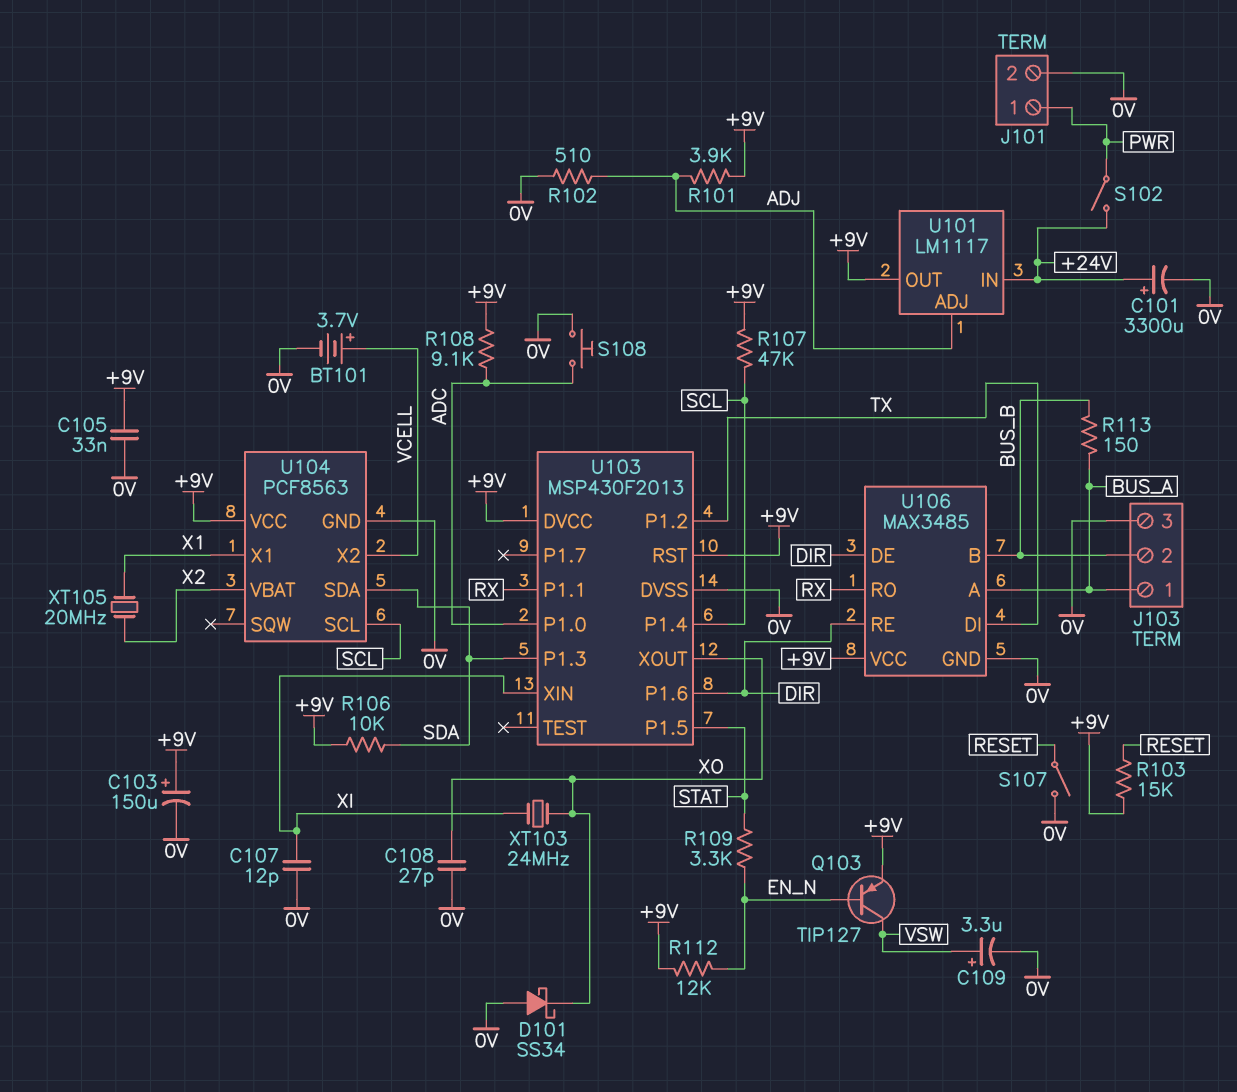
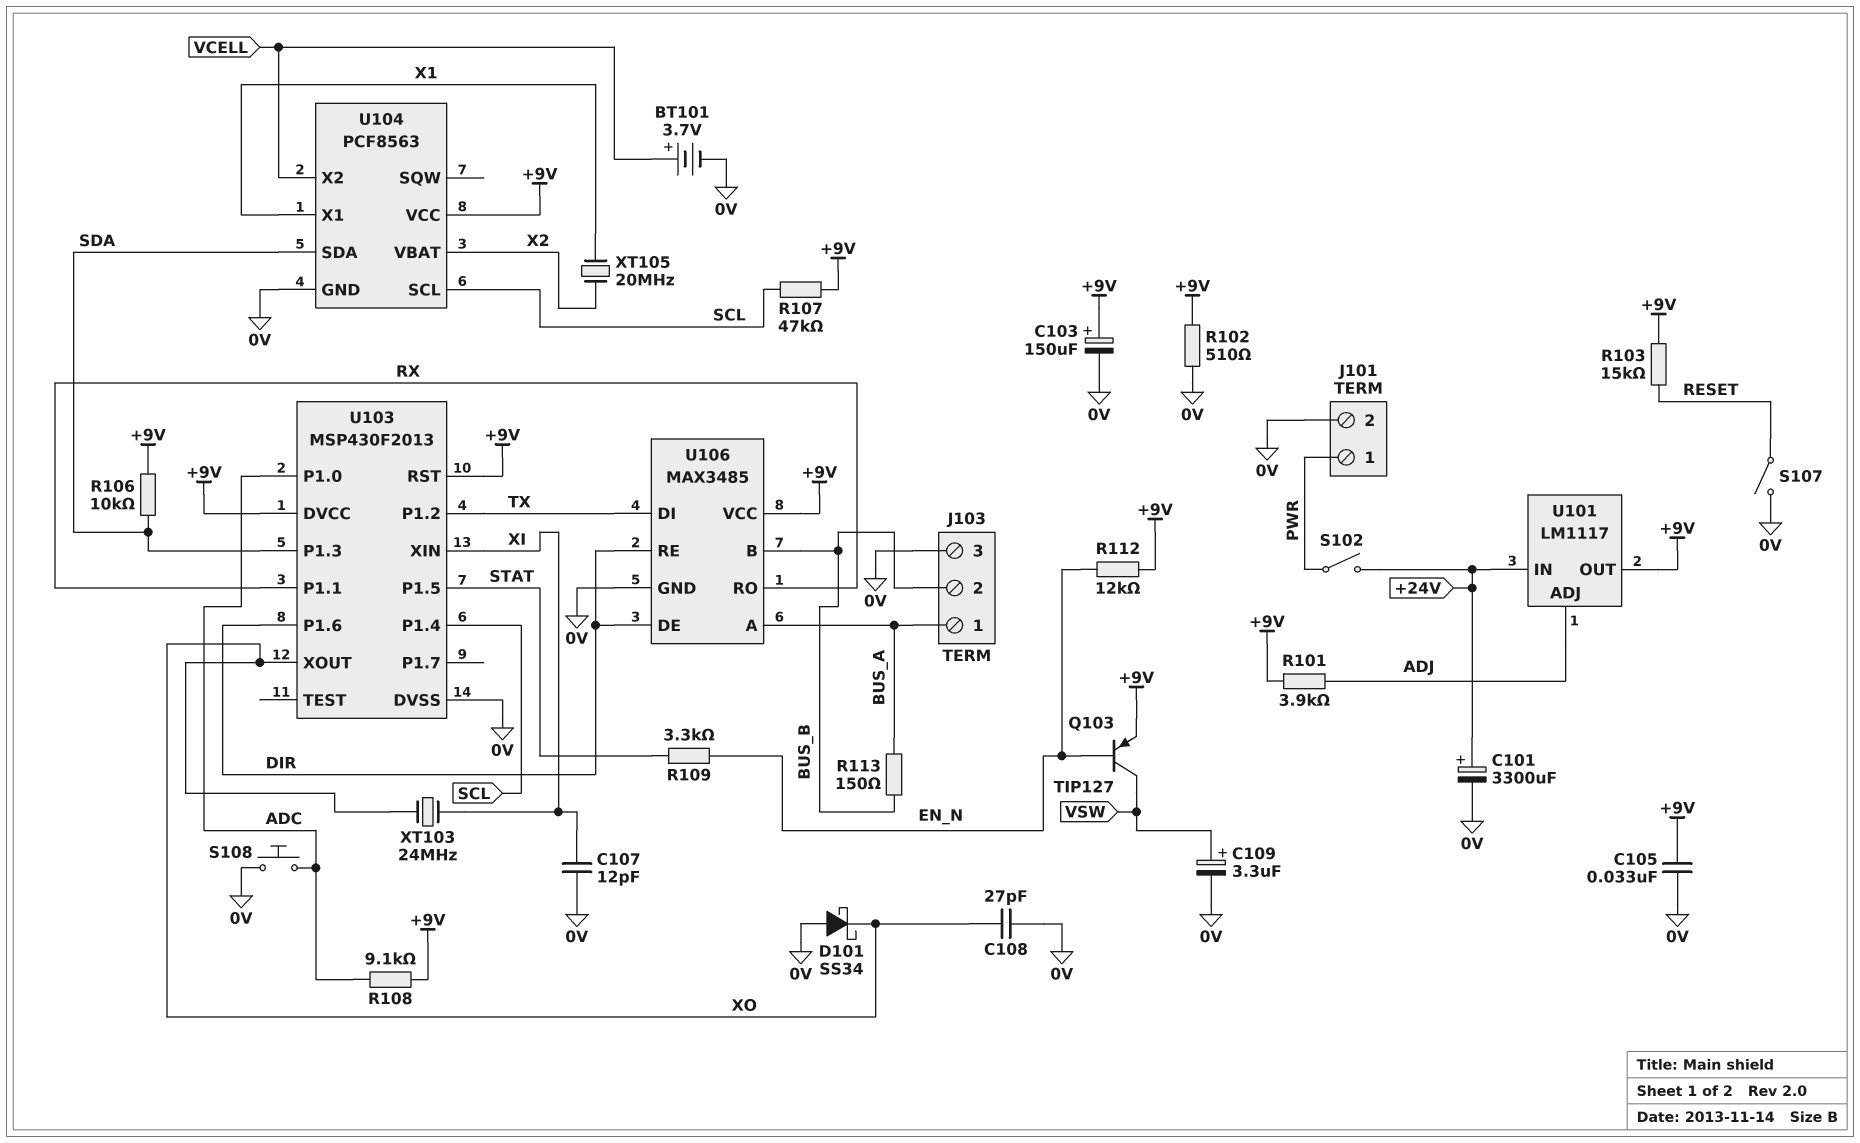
R102: 510 (0V, ADJ) -> 510 (+9V, 0V)

